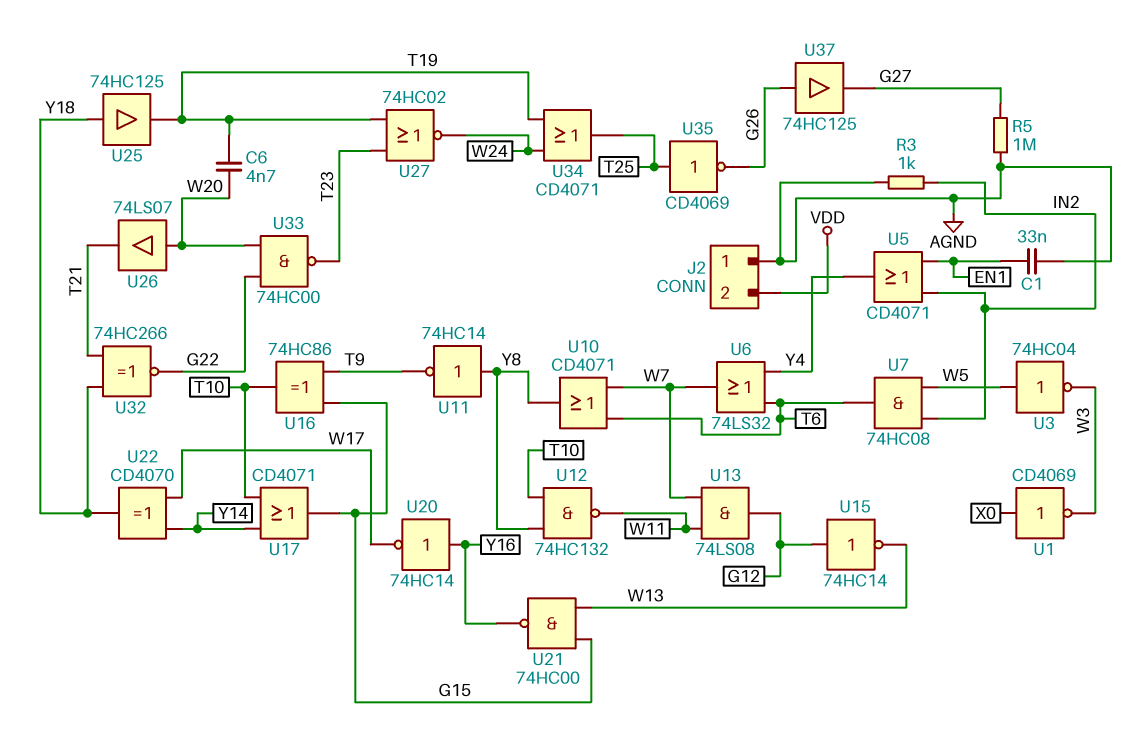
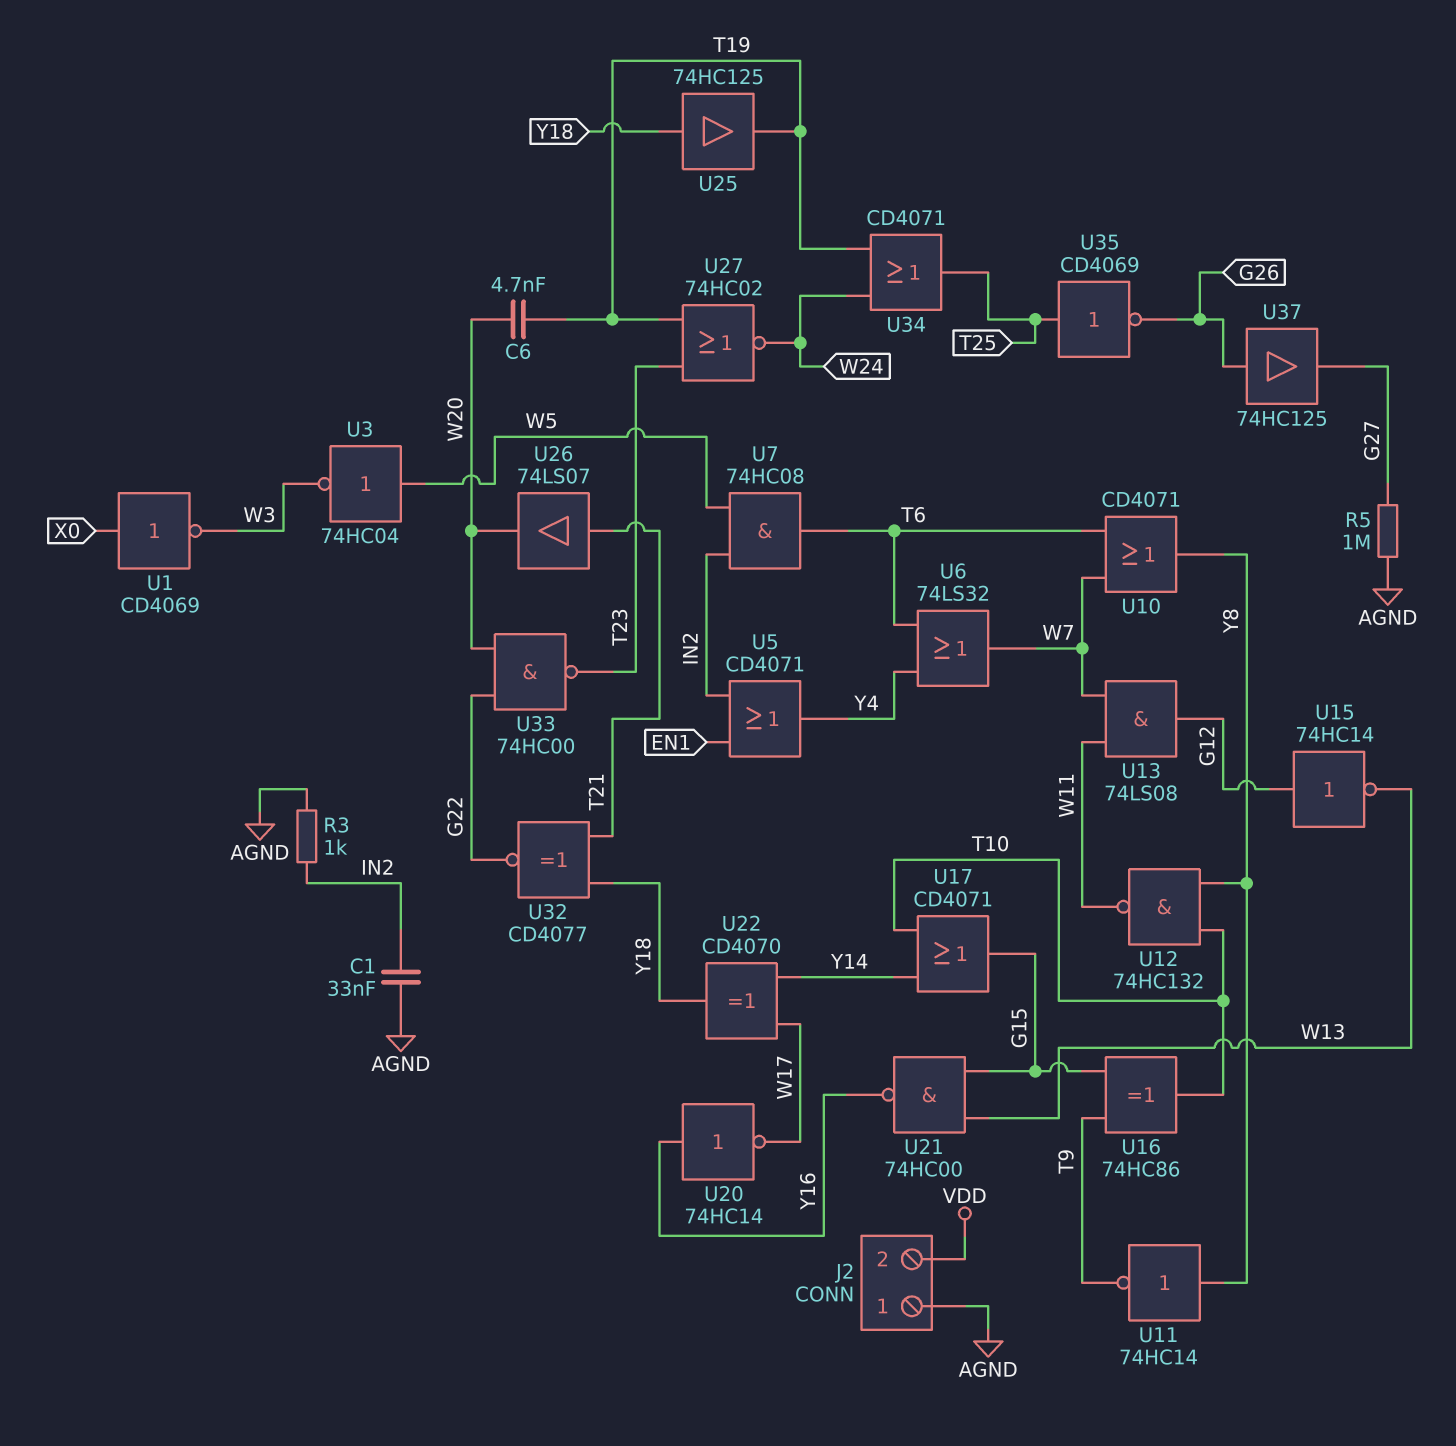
C1: 33nF (AGND, EN1) -> 33nF (AGND, IN2)
U26: buffer 74LS07 (in W20, out T21) -> buffer 74LS07 (in T21, out W20)
U32: XNOR 74HC266 (in T21, in Y18, out G22) -> XNOR CD4077 (in T21, in Y18, out G22)

